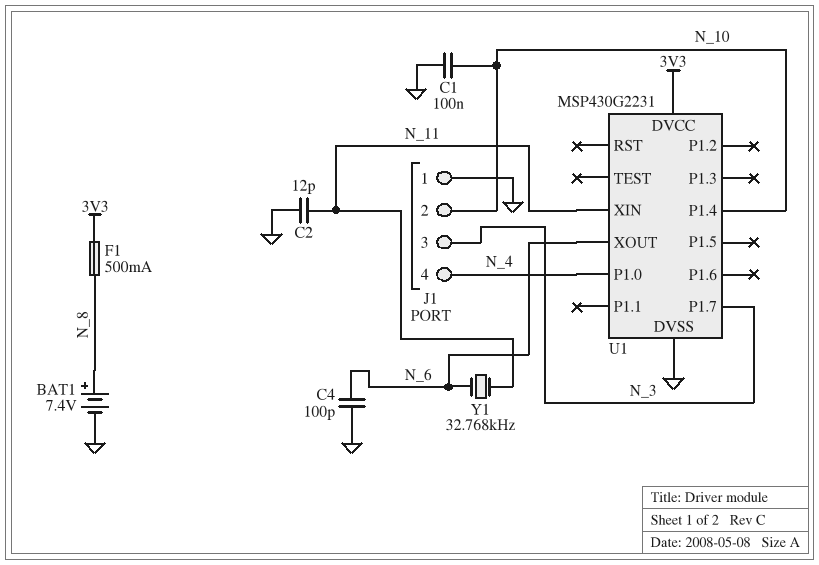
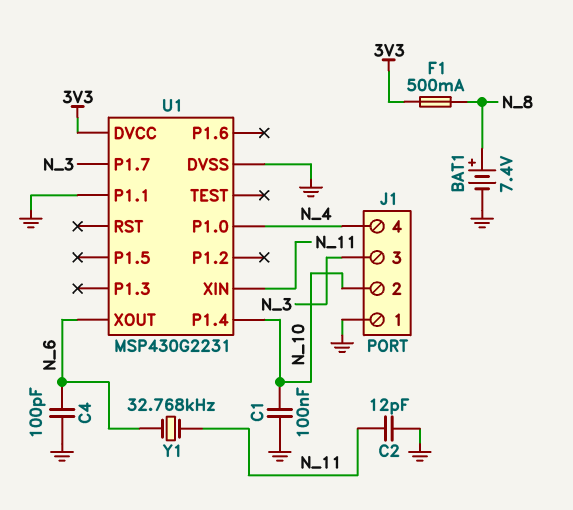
U1 pin P1.1: none -> GND

